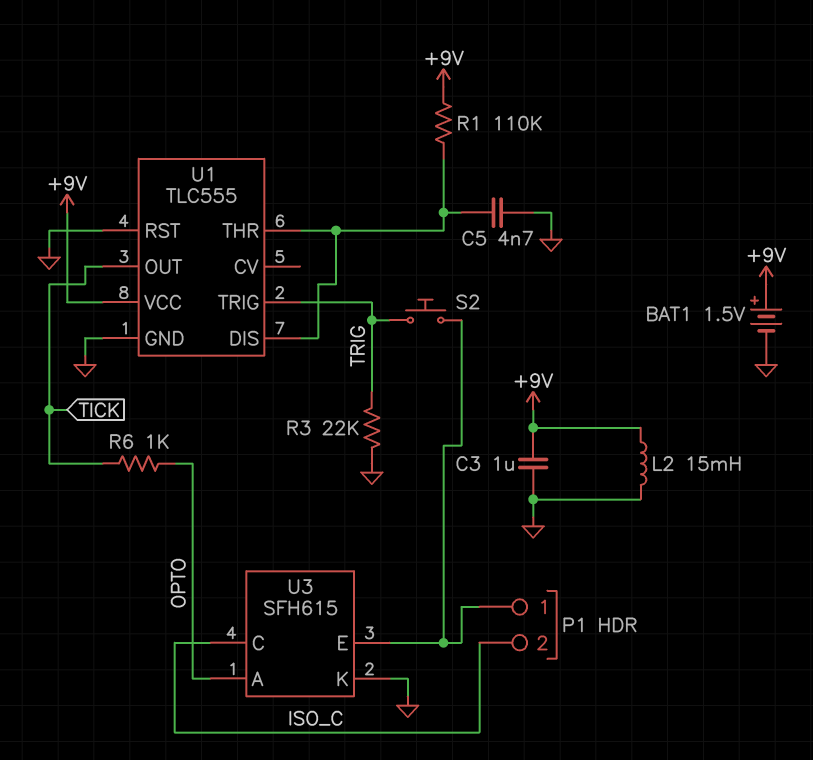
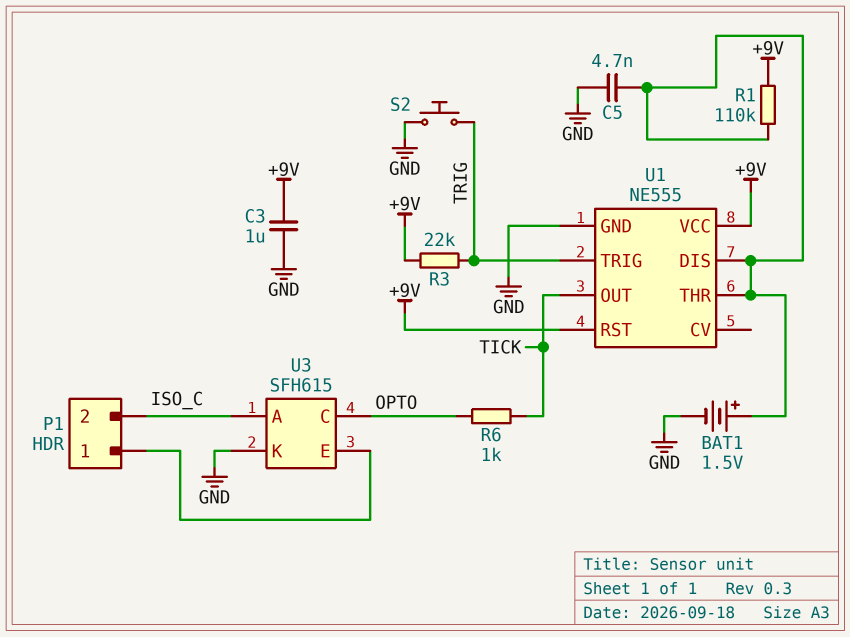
BAT1: 1.5V (plus +9V, minus GND) -> 1.5V (plus U1/DIS, minus GND)
L2: 15mH (+9V, GND) -> none
R3: 22k (GND, TRIG) -> 22k (+9V, TRIG)
S2: button (P1/1, TRIG) -> button (GND, TRIG)
U1: TLC555 -> NE555
U1 pin RST: GND -> +9V
U3 pin A: OPTO -> ISO_C
U3 pin C: ISO_C -> OPTO

